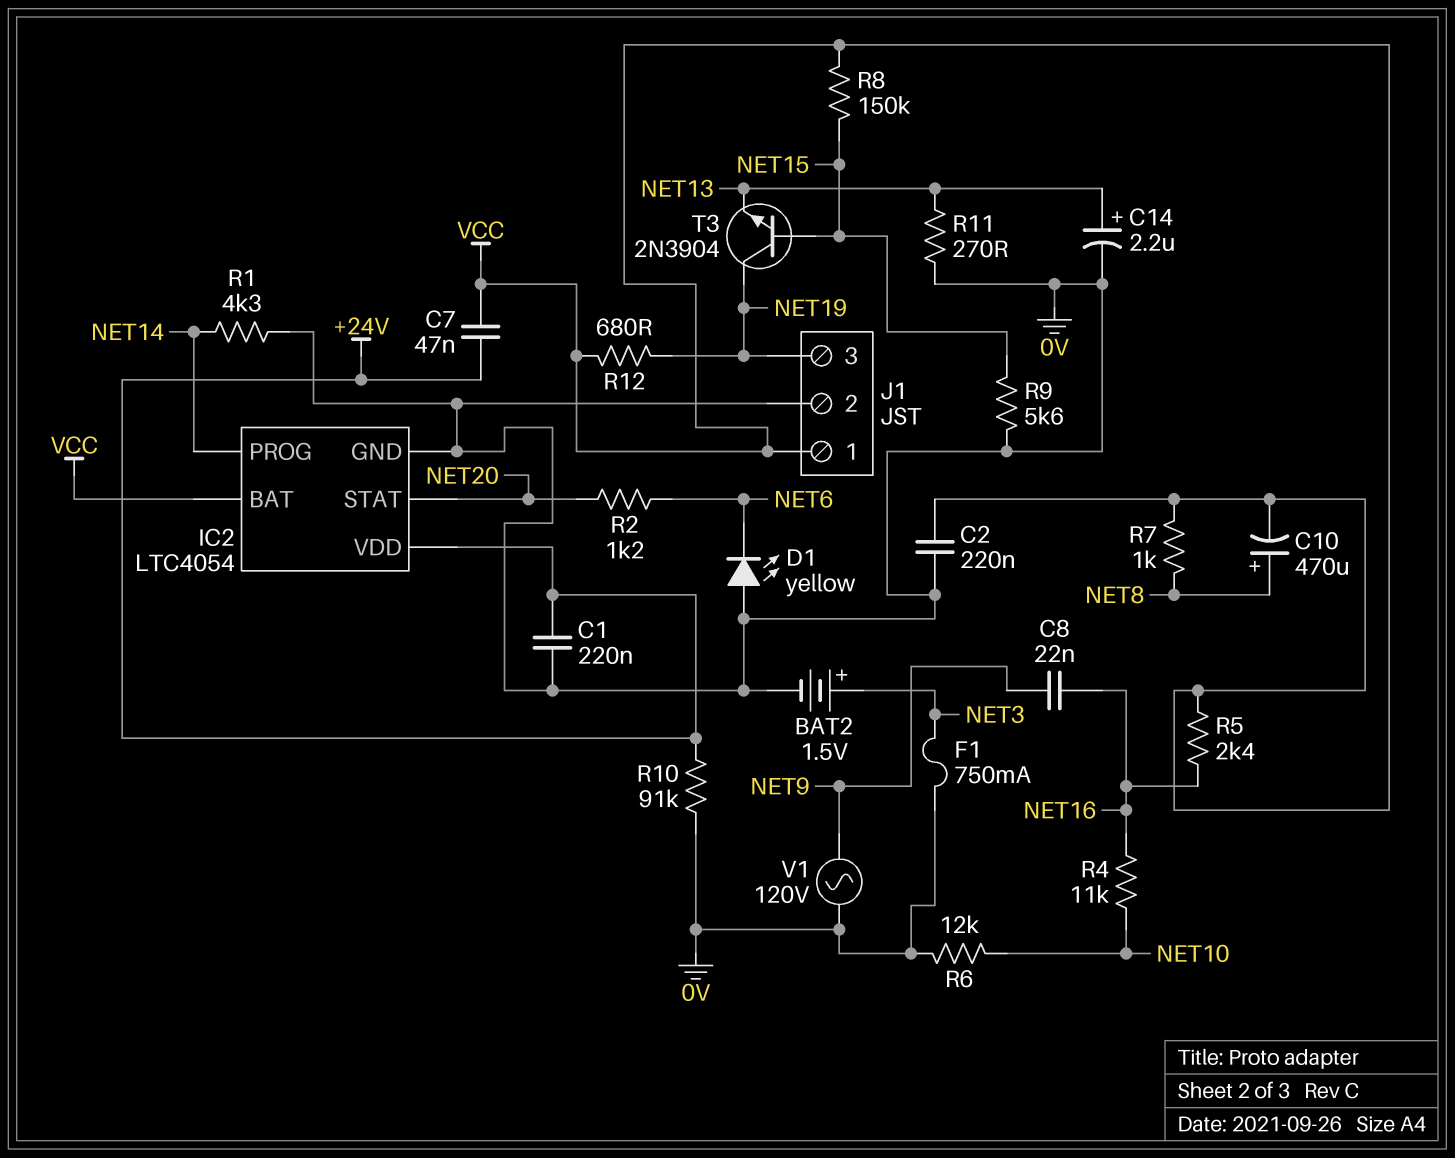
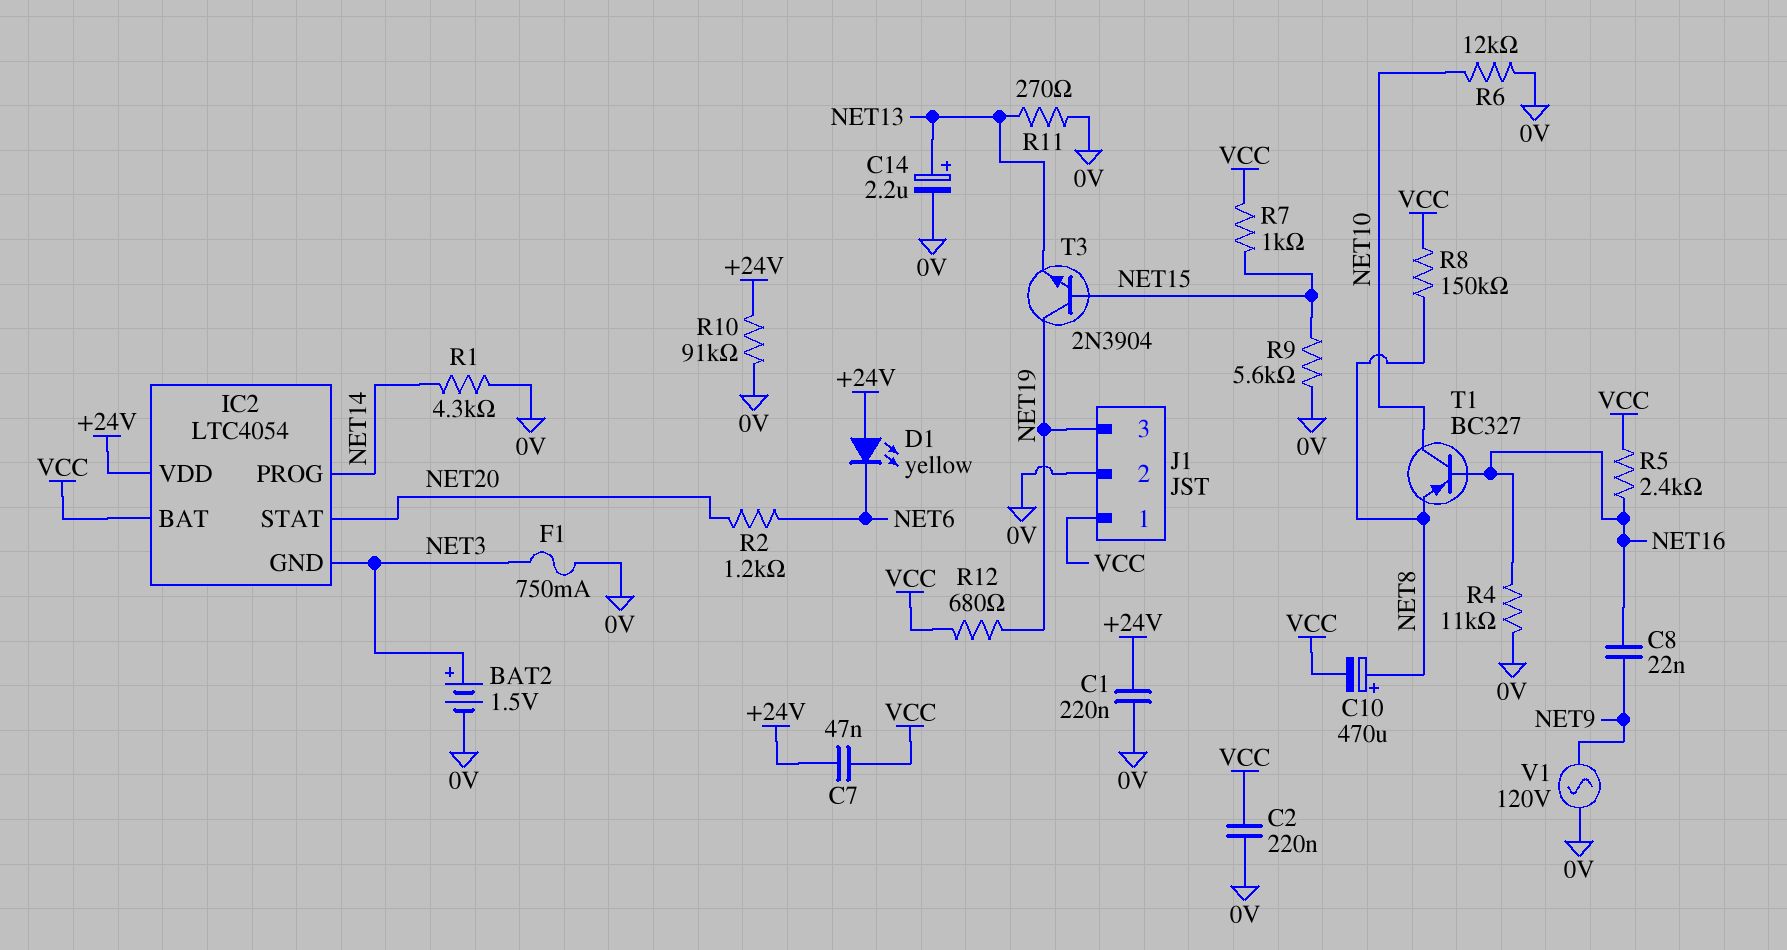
D1: LED yellow (A 0V, K NET6) -> LED yellow (A +24V, K NET6)
IC2 pin GND: 0V -> NET3
R4: 11k (NET10, NET16) -> 11k (0V, NET16)
R7: 1k (NET8, VCC) -> 1k (NET15, VCC)
R8: 150k (NET15, VCC) -> 150k (NET8, VCC)
T1: none -> PNP BC327 (B NET16, C NET10, E NET8)

